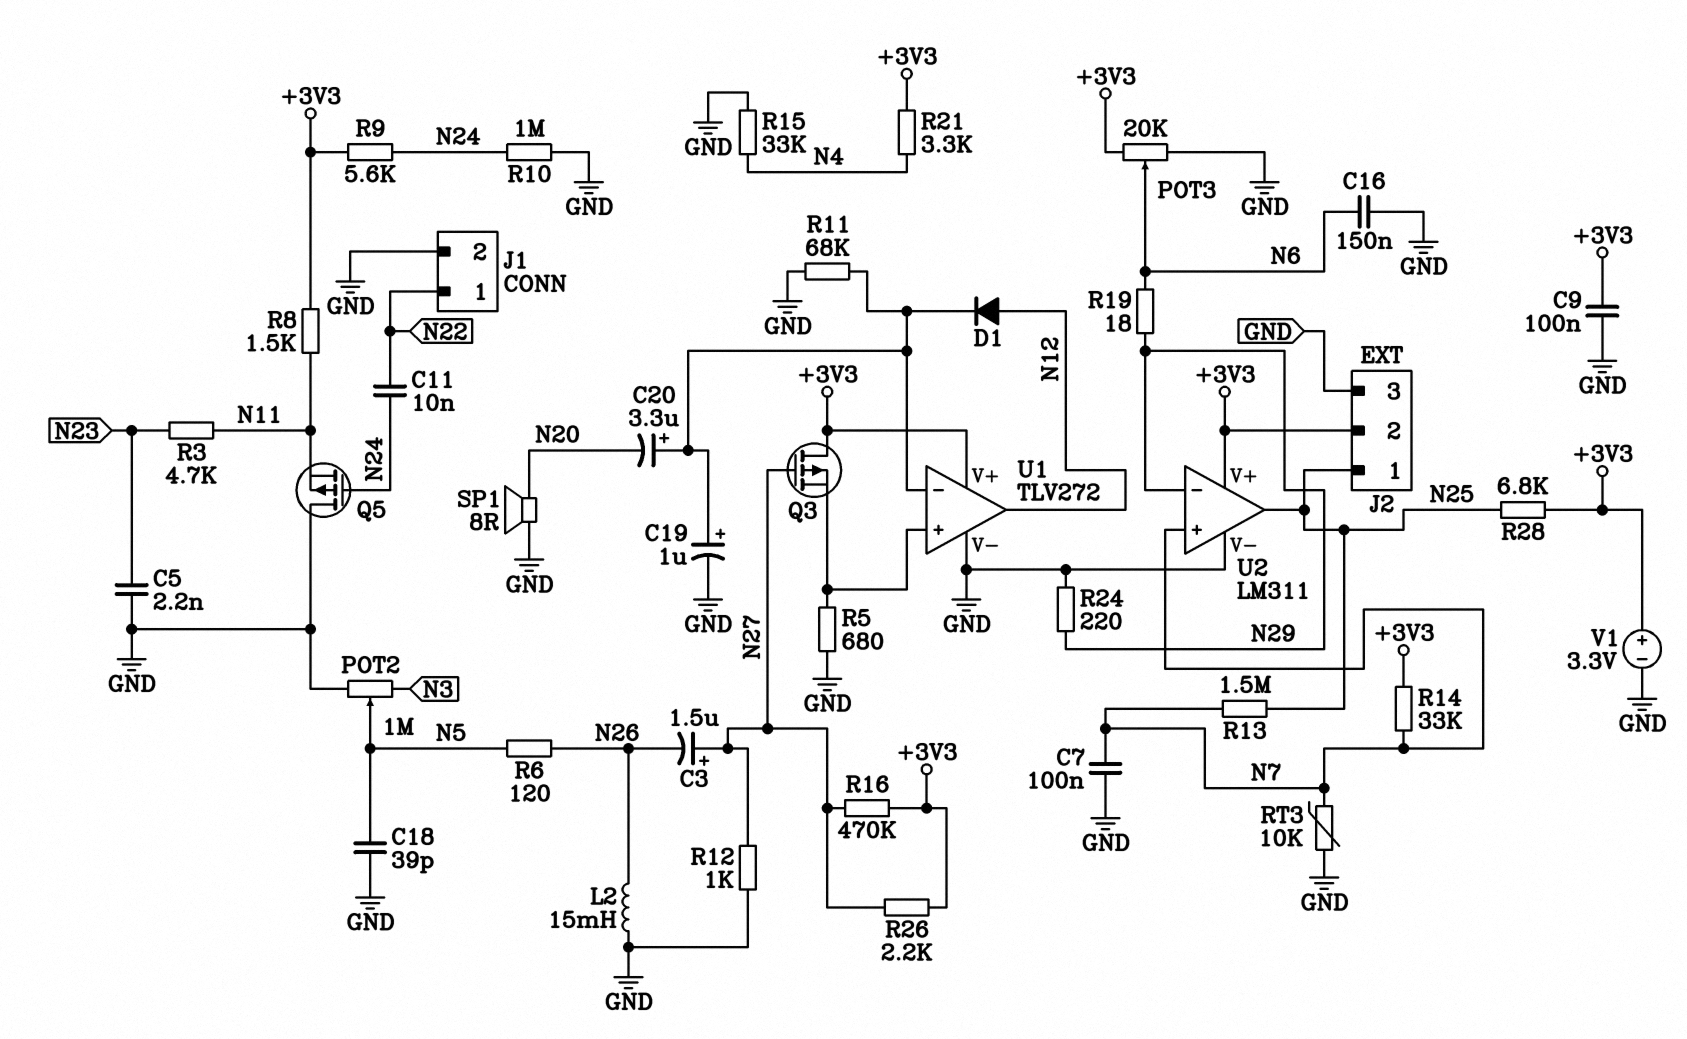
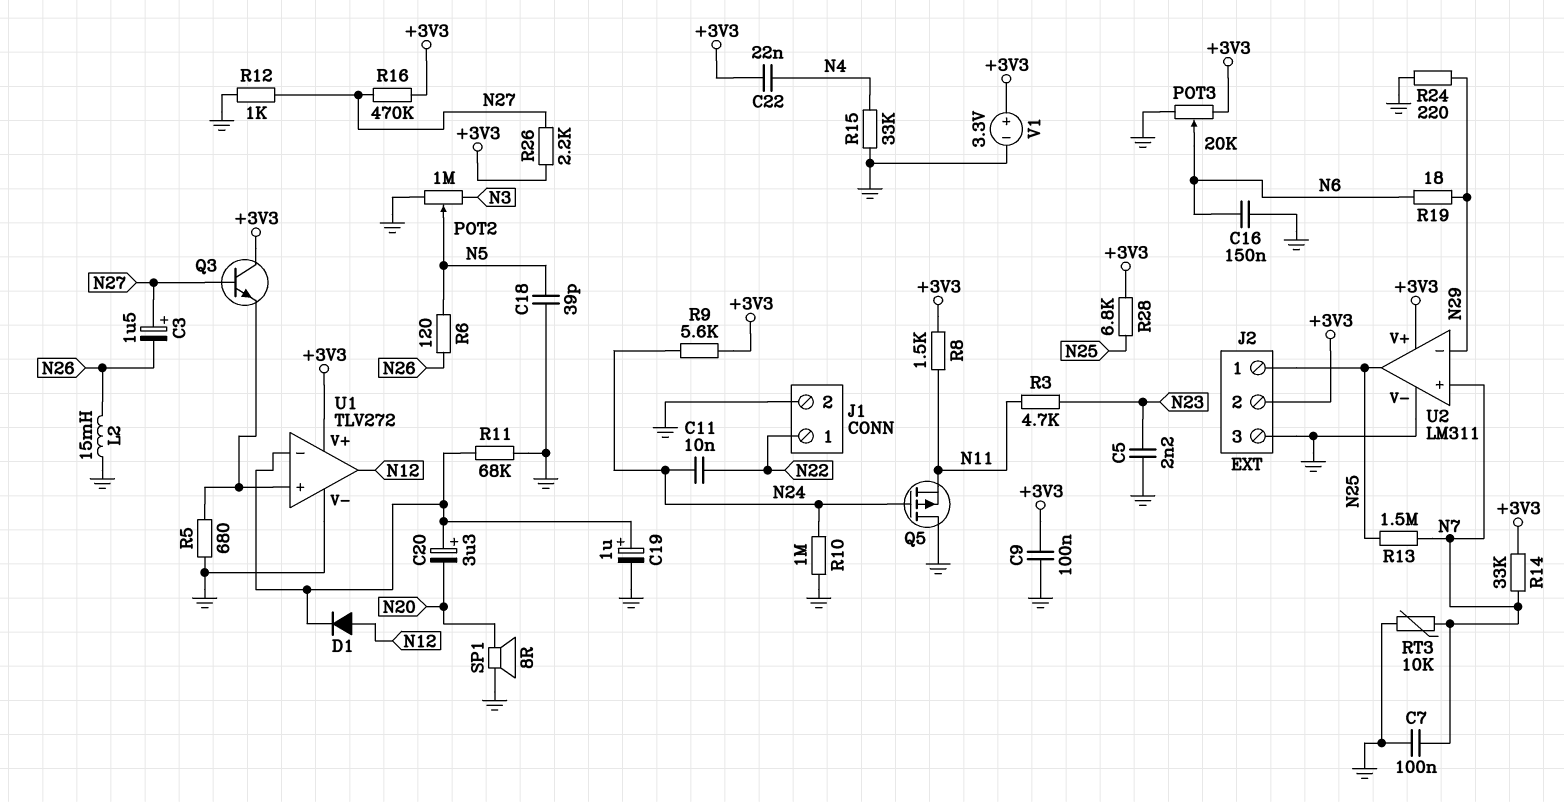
C22: none -> 22nF (+3V3, N4)
Q3: PMOS (G N27, D +3V3, S U1/in+) -> NPN (B N27, C +3V3, E U1/in+)
R21: 3.3k (+3V3, N4) -> none

